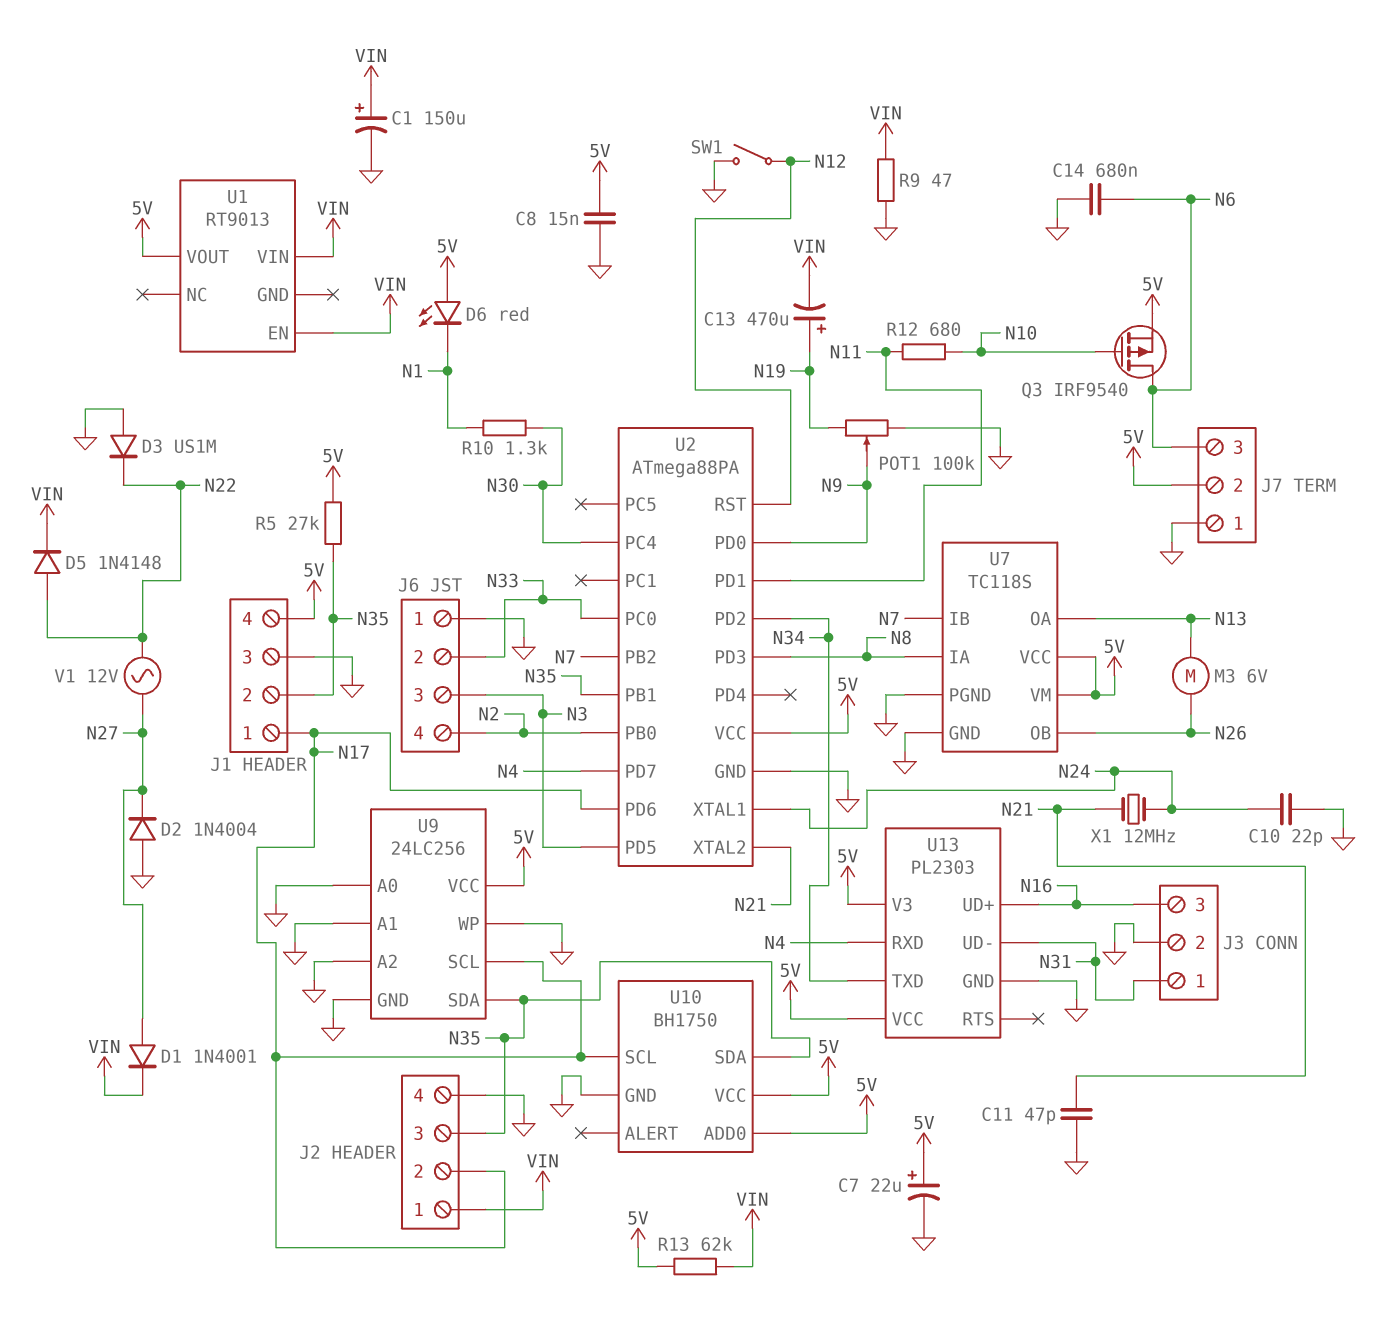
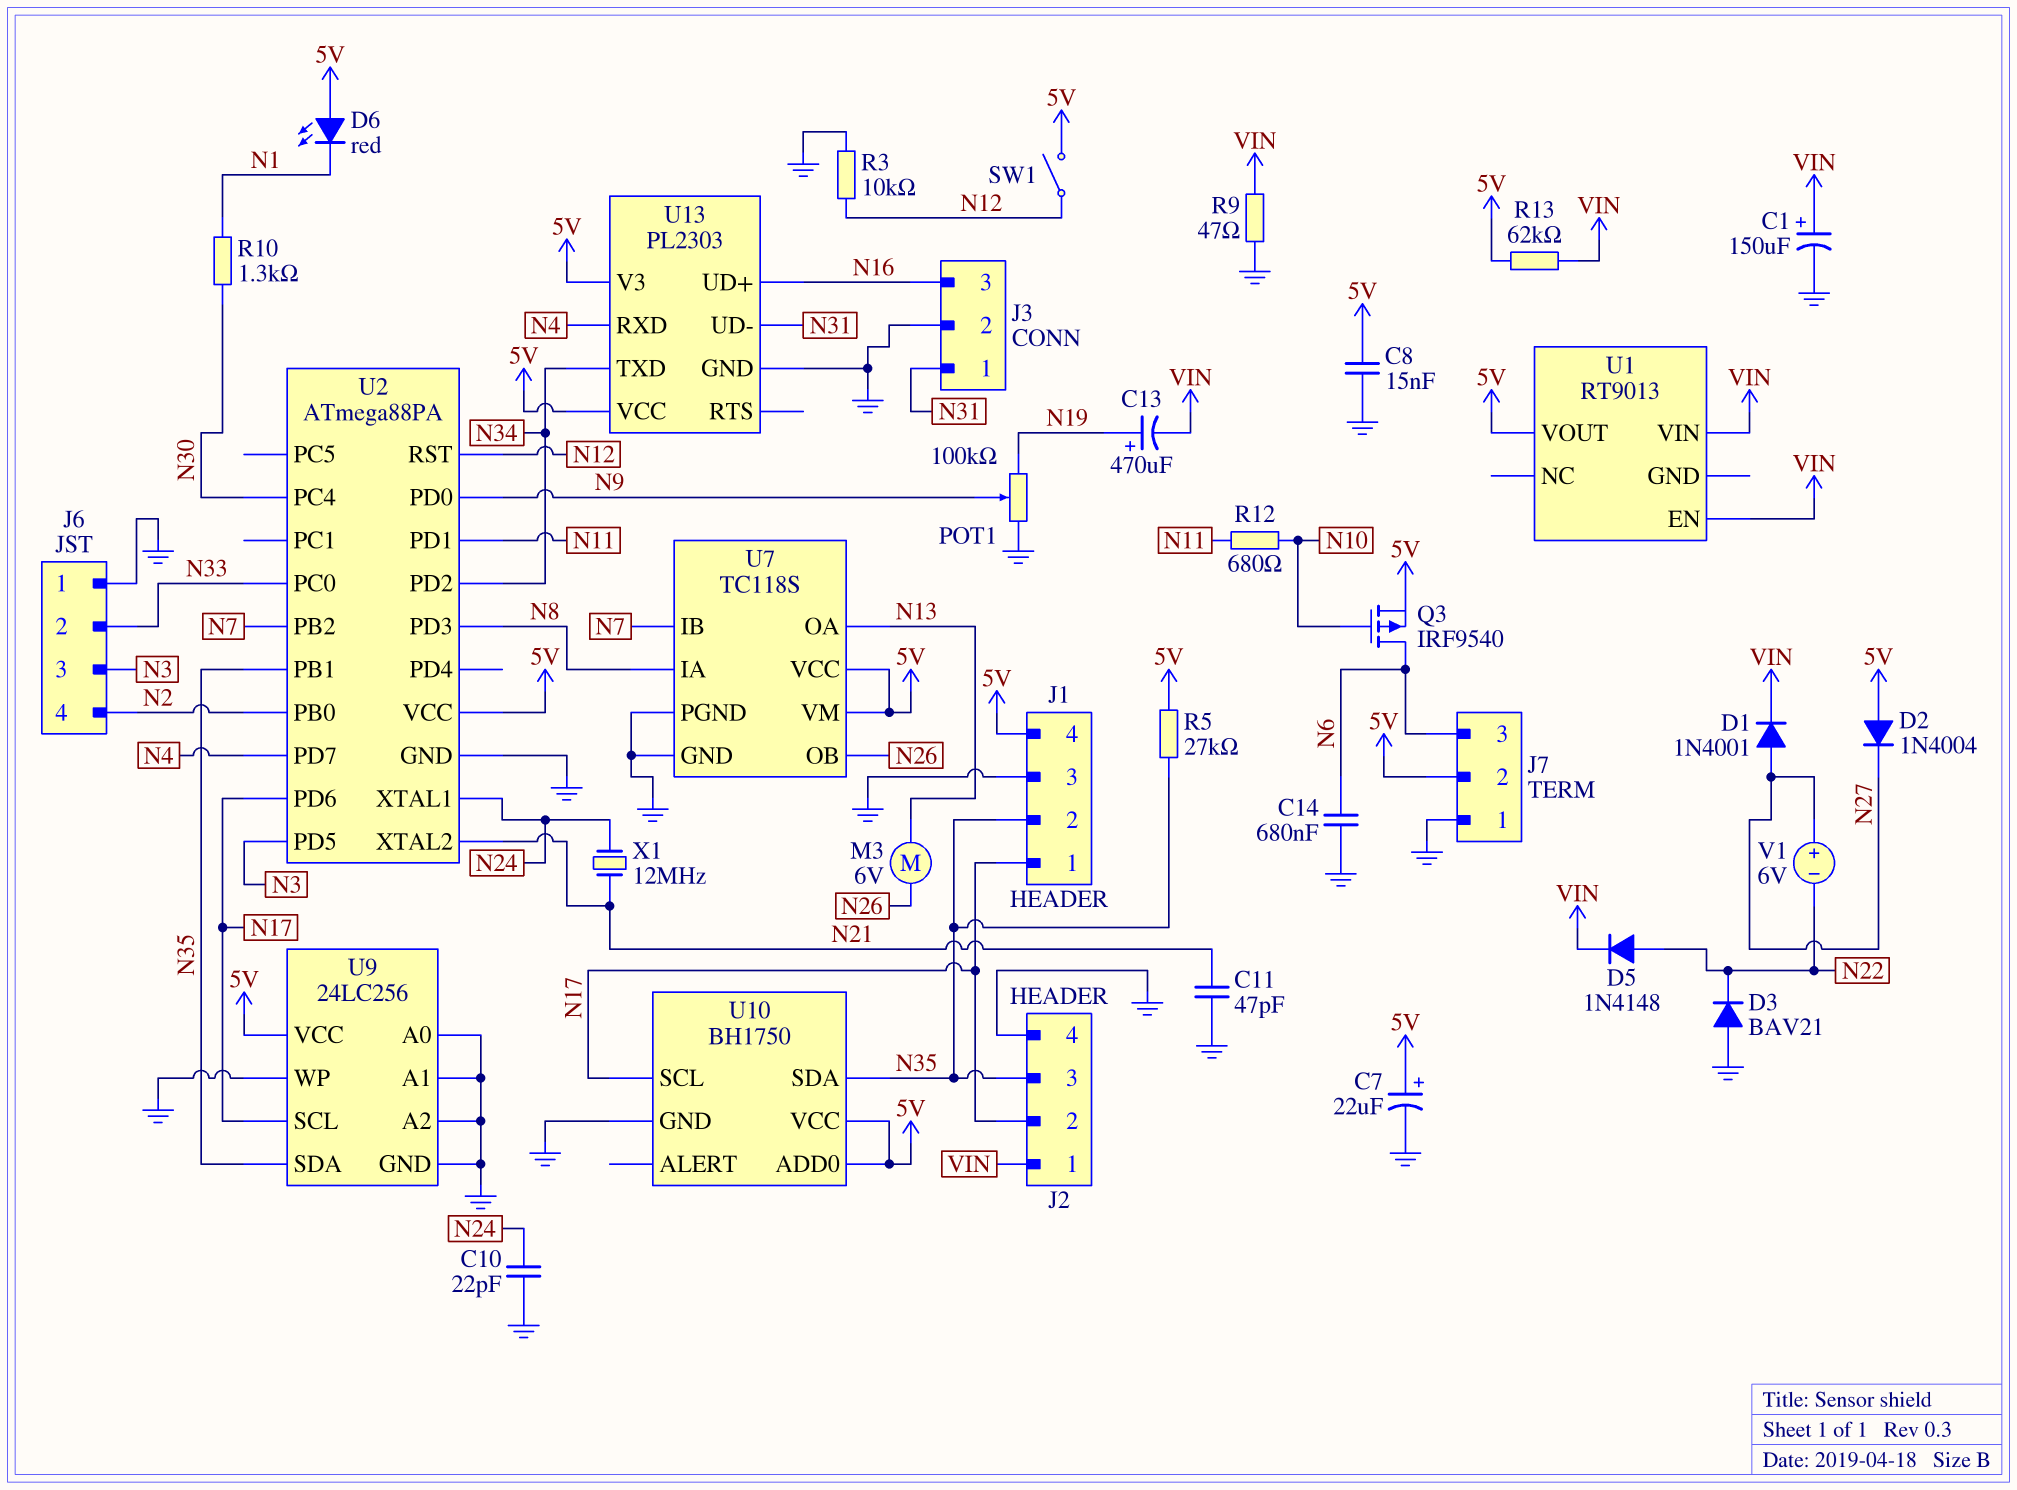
D2: diode 1N4004 (A GND, K N27) -> diode 1N4004 (A 5V, K N27)
D3: diode US1M (A GND, K N22) -> diode BAV21 (A GND, K N22)
R3: none -> 10k (GND, N12)
SW1: switch (GND, N12) -> switch (5V, N12)
V1: AC 12V (N22, N27) -> 6V (plus N27, minus N22)

